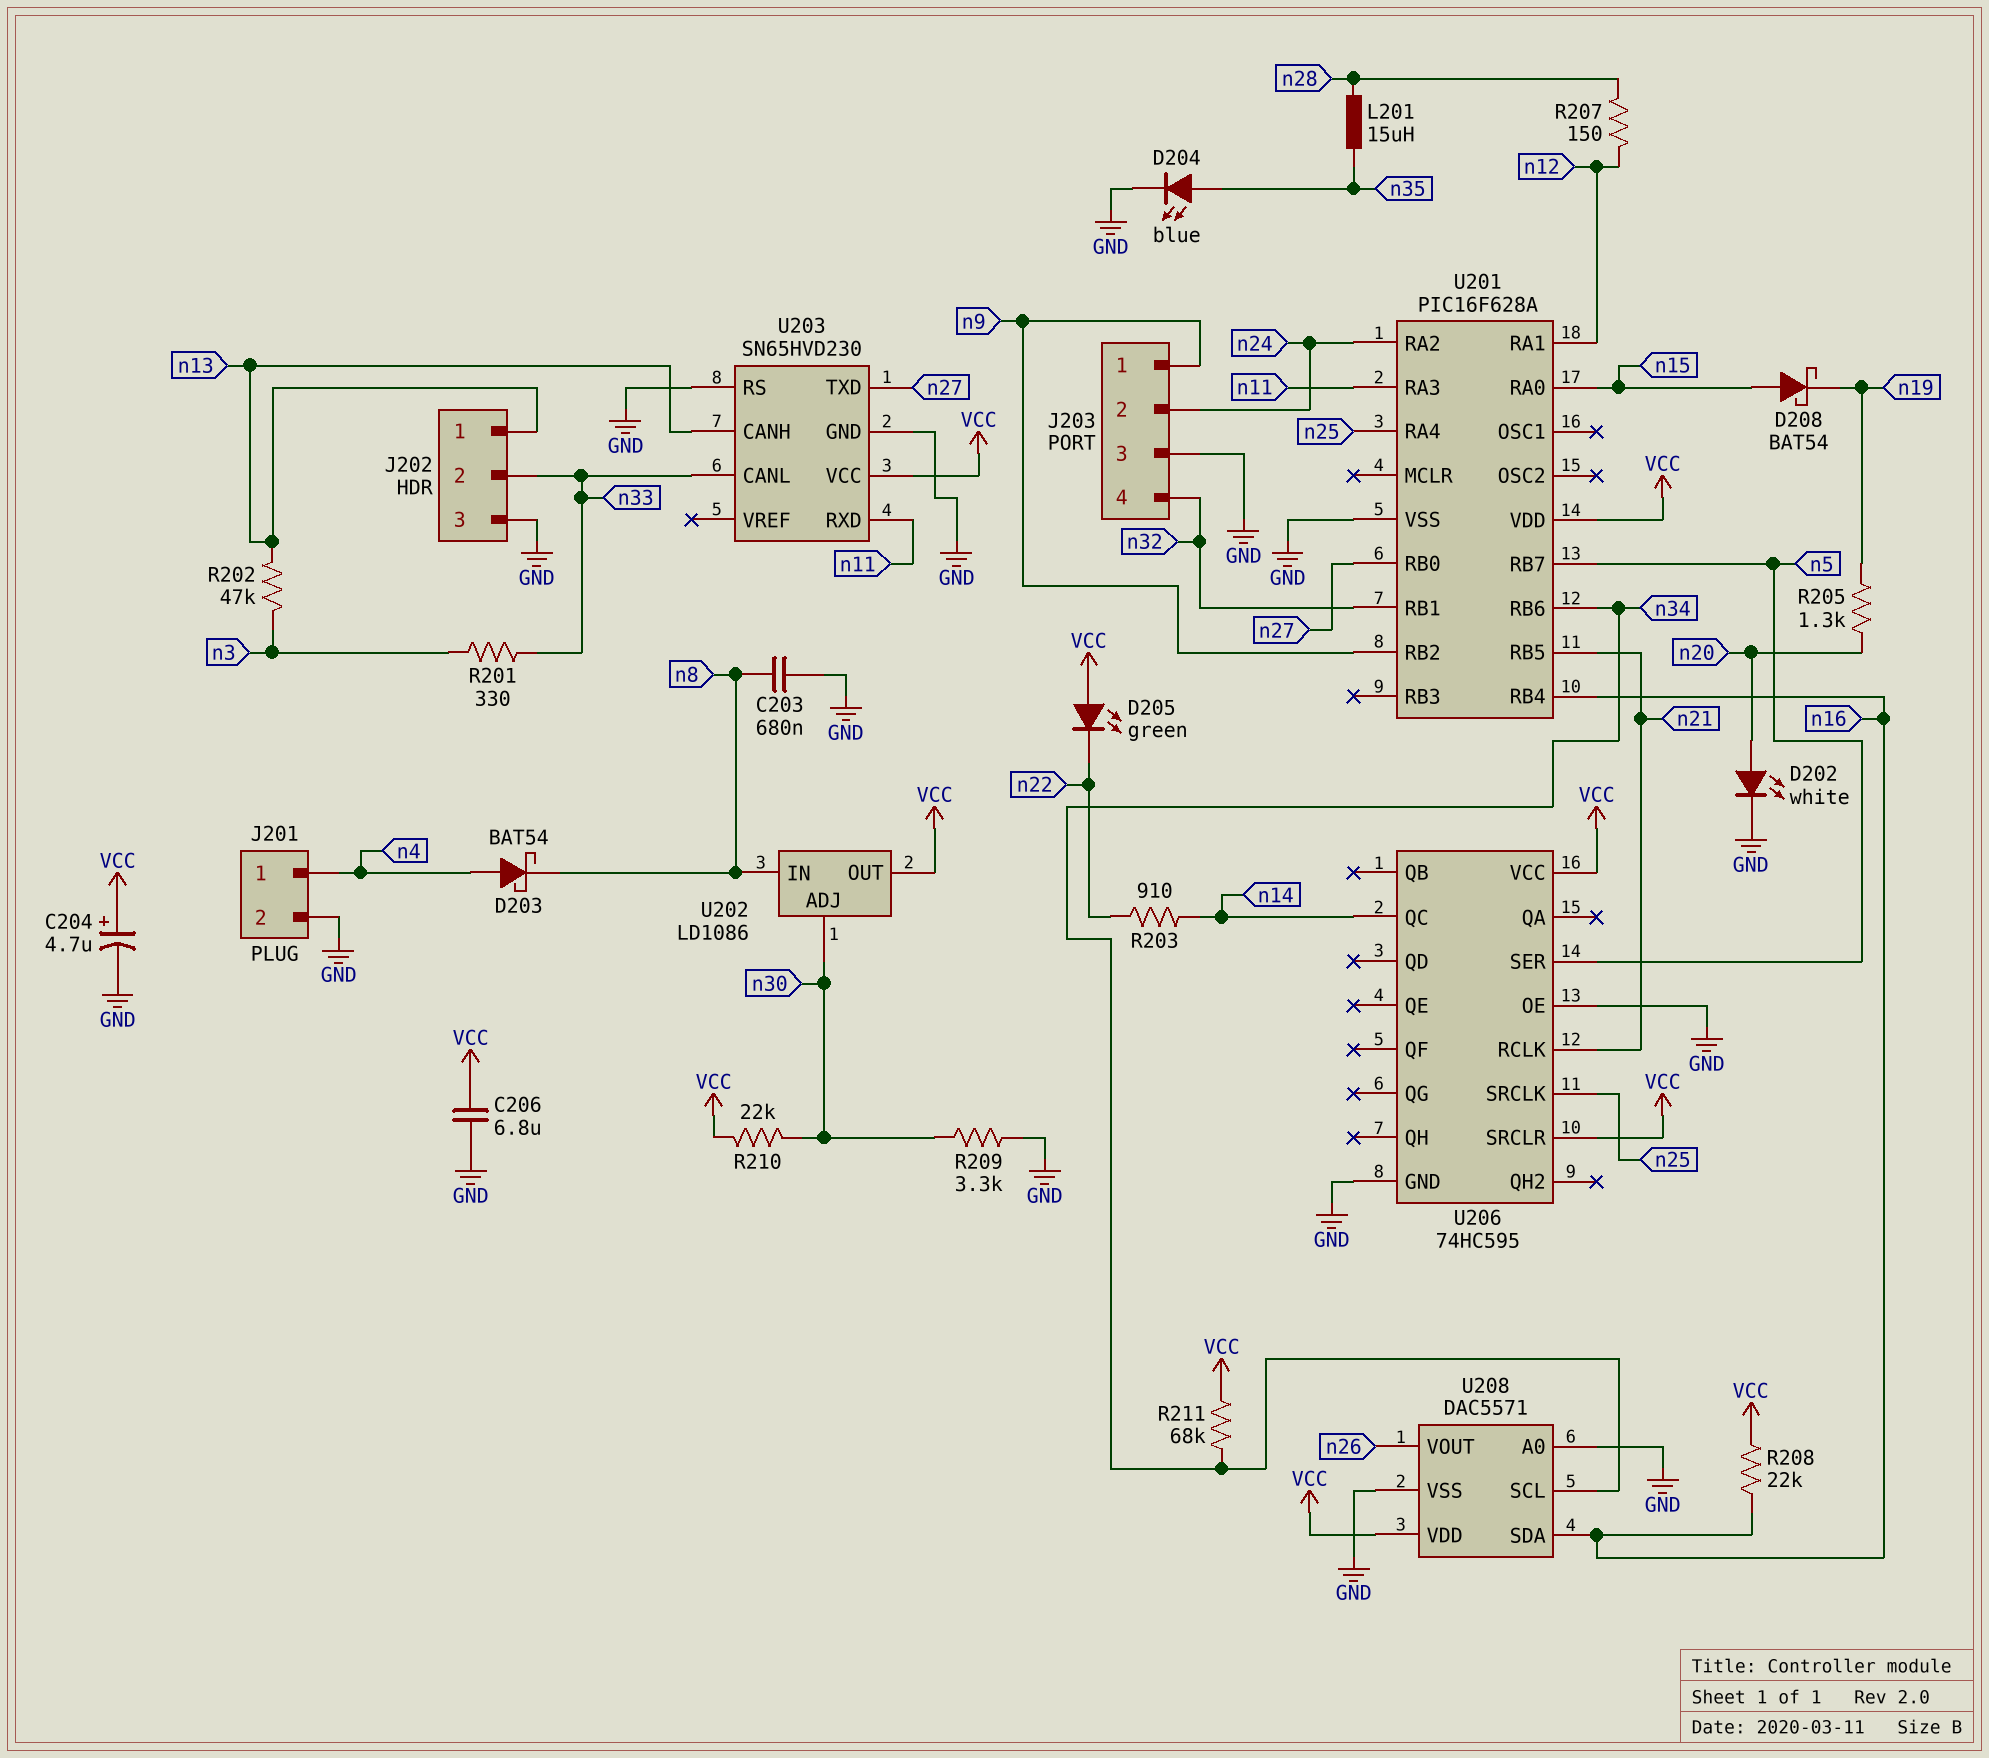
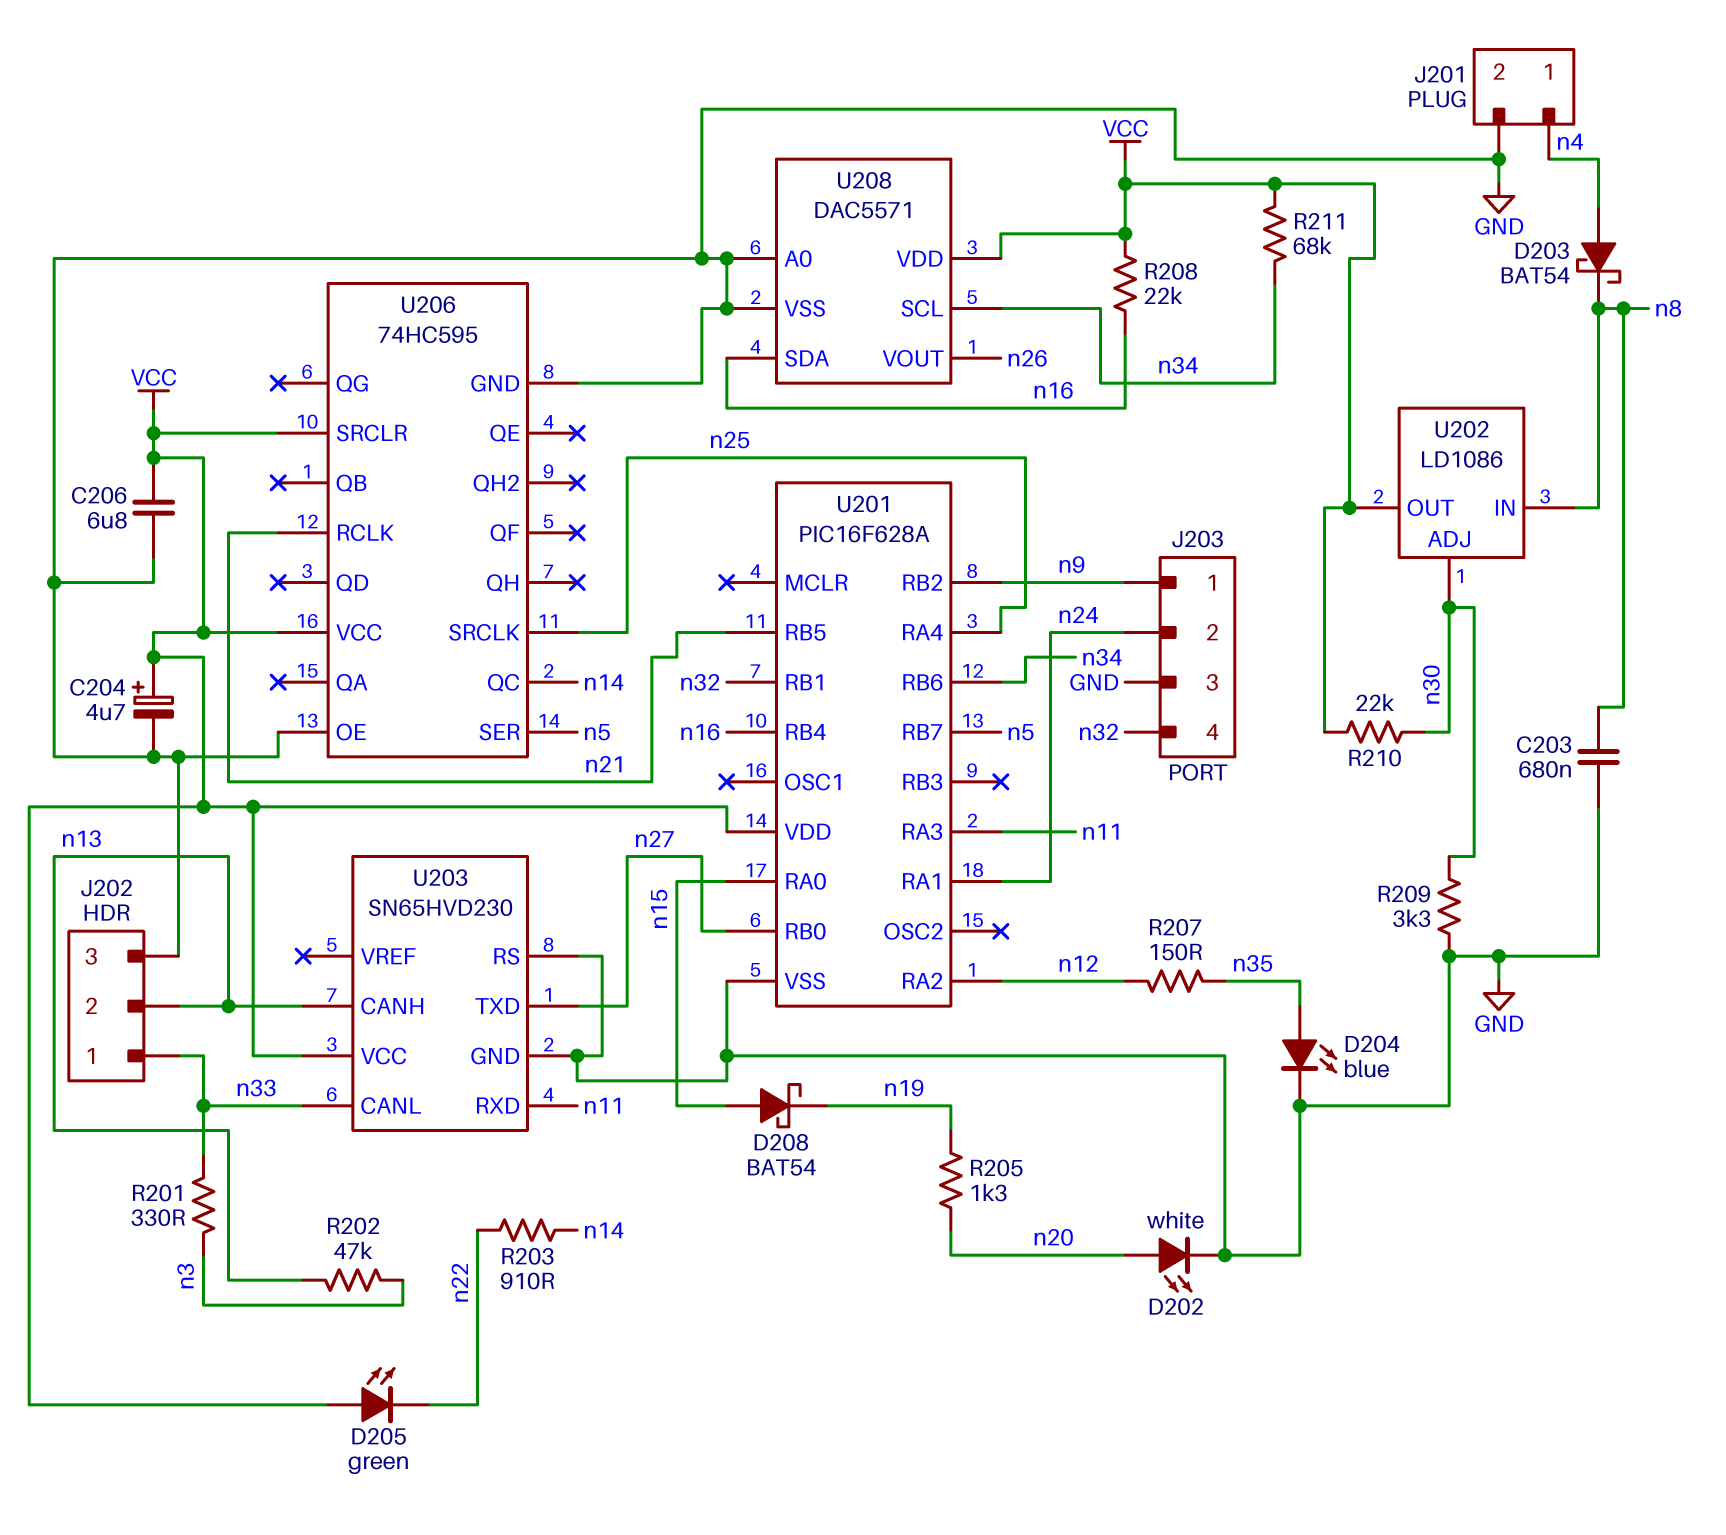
J202 pin 1: n13 -> n33
J202 pin 2: n33 -> n13
L201: 15uH (n28, n35) -> none
R207: 150 (n12, n28) -> 150 (n12, n35)
U201 pin RA1: n12 -> n24
U201 pin RA2: n24 -> n12

